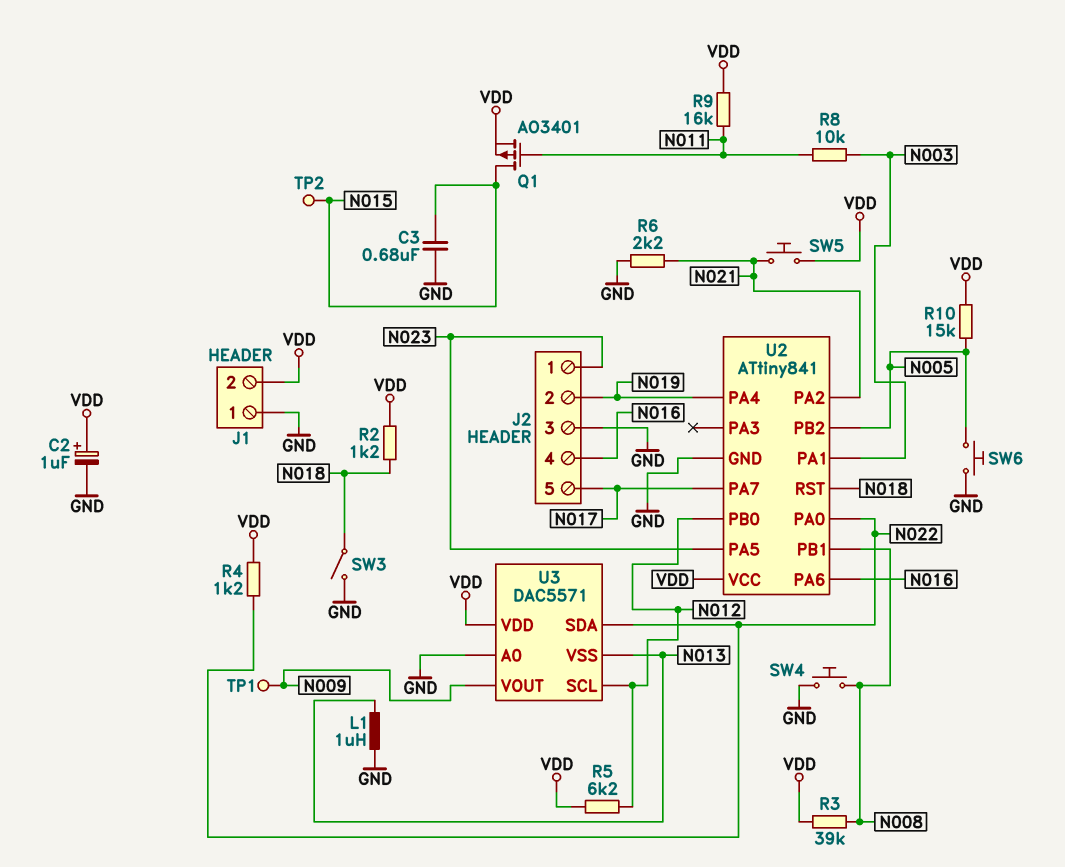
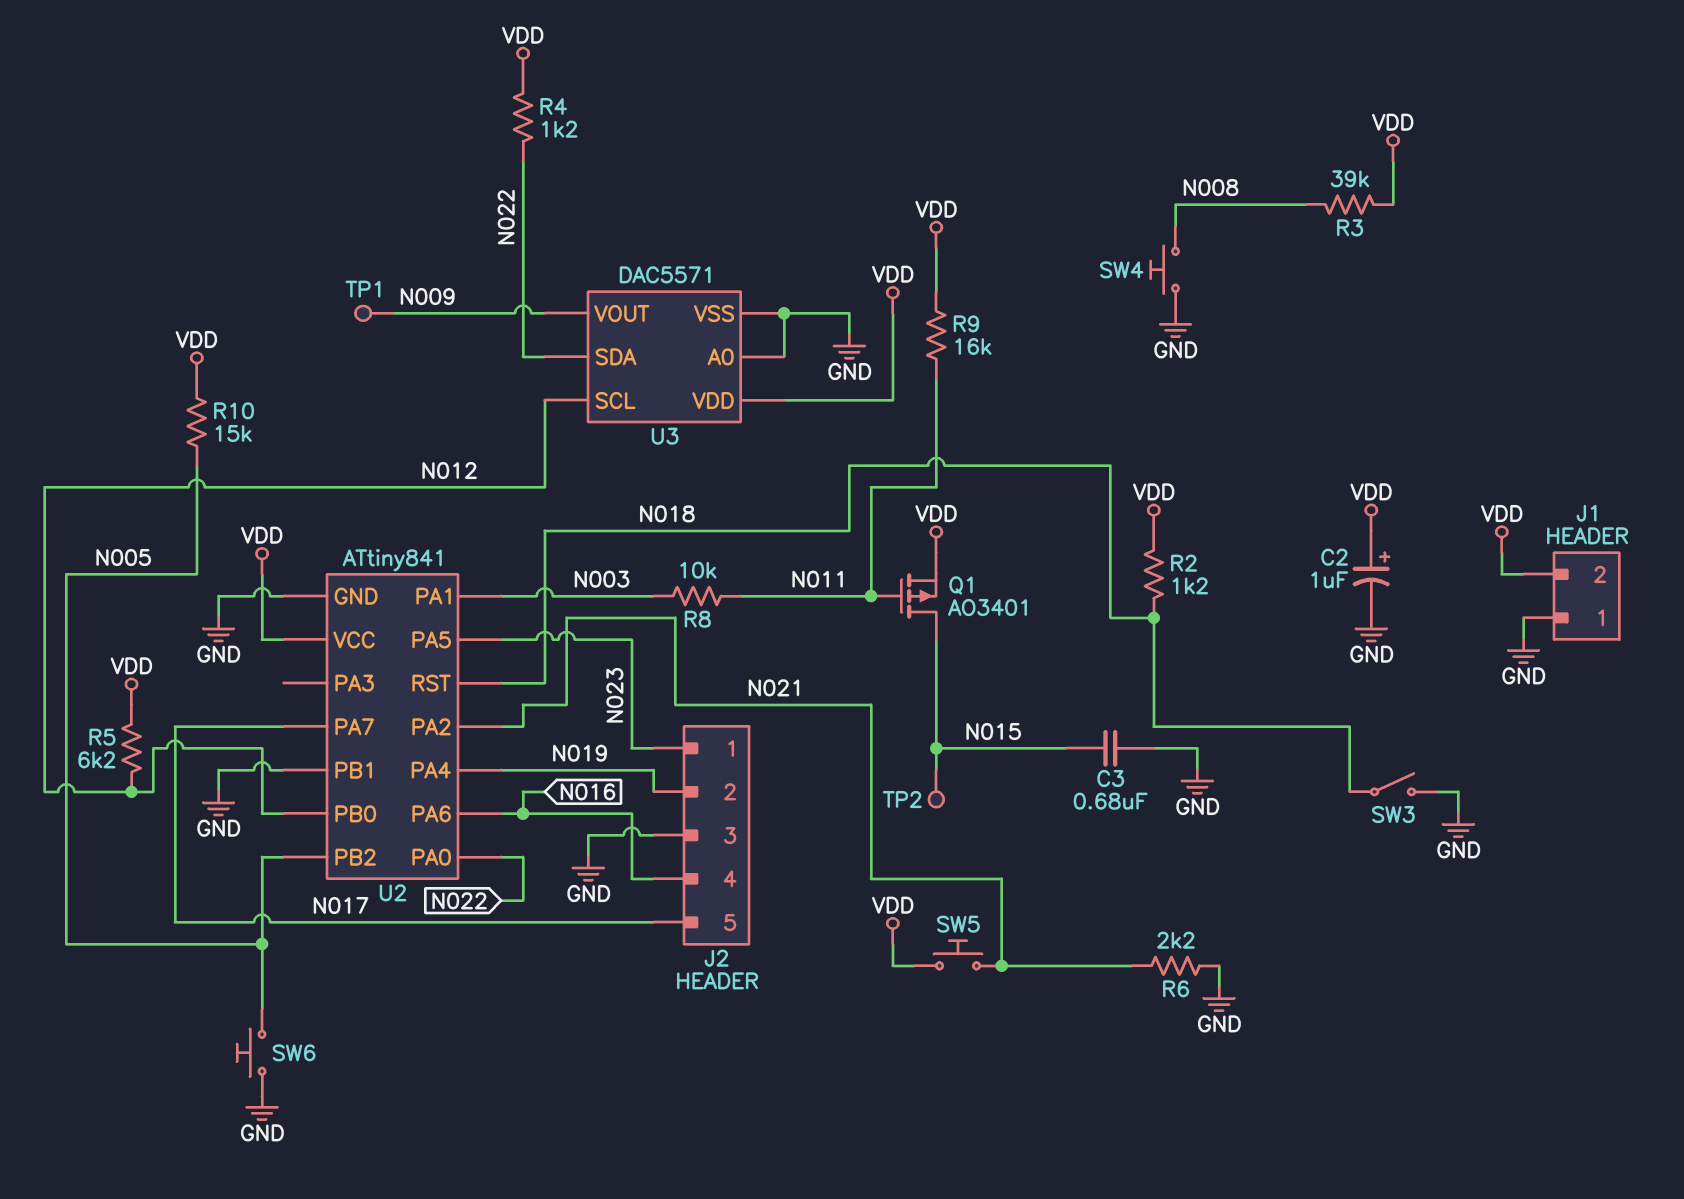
L1: 1uH (GND, N013) -> none
U2 pin PB1: N008 -> GND
U3 pin VSS: N013 -> GND

